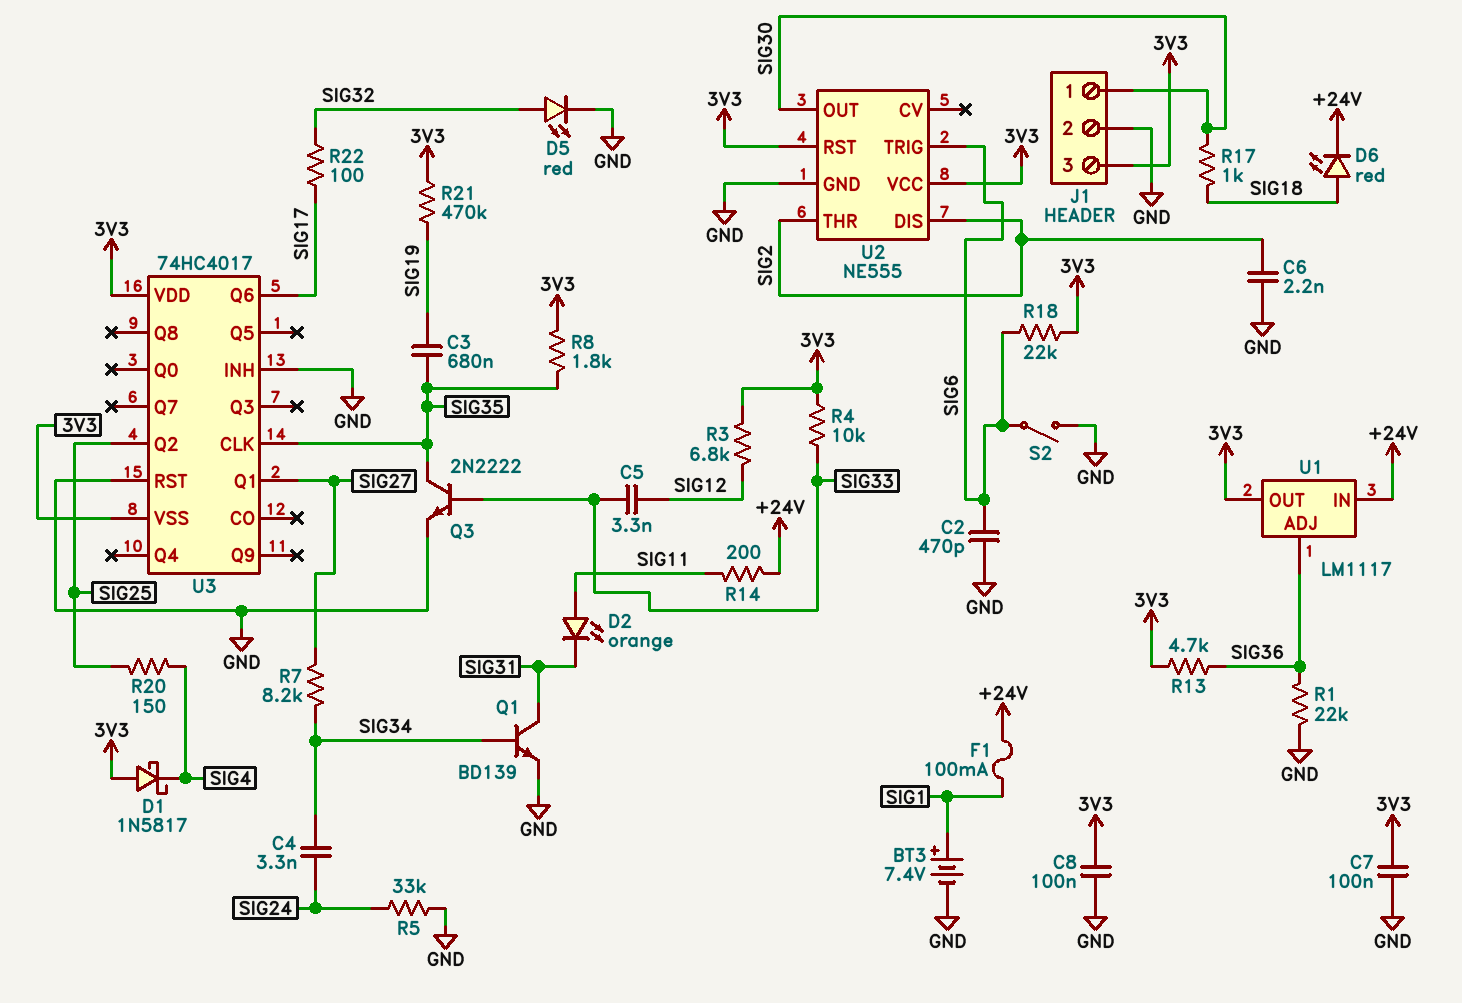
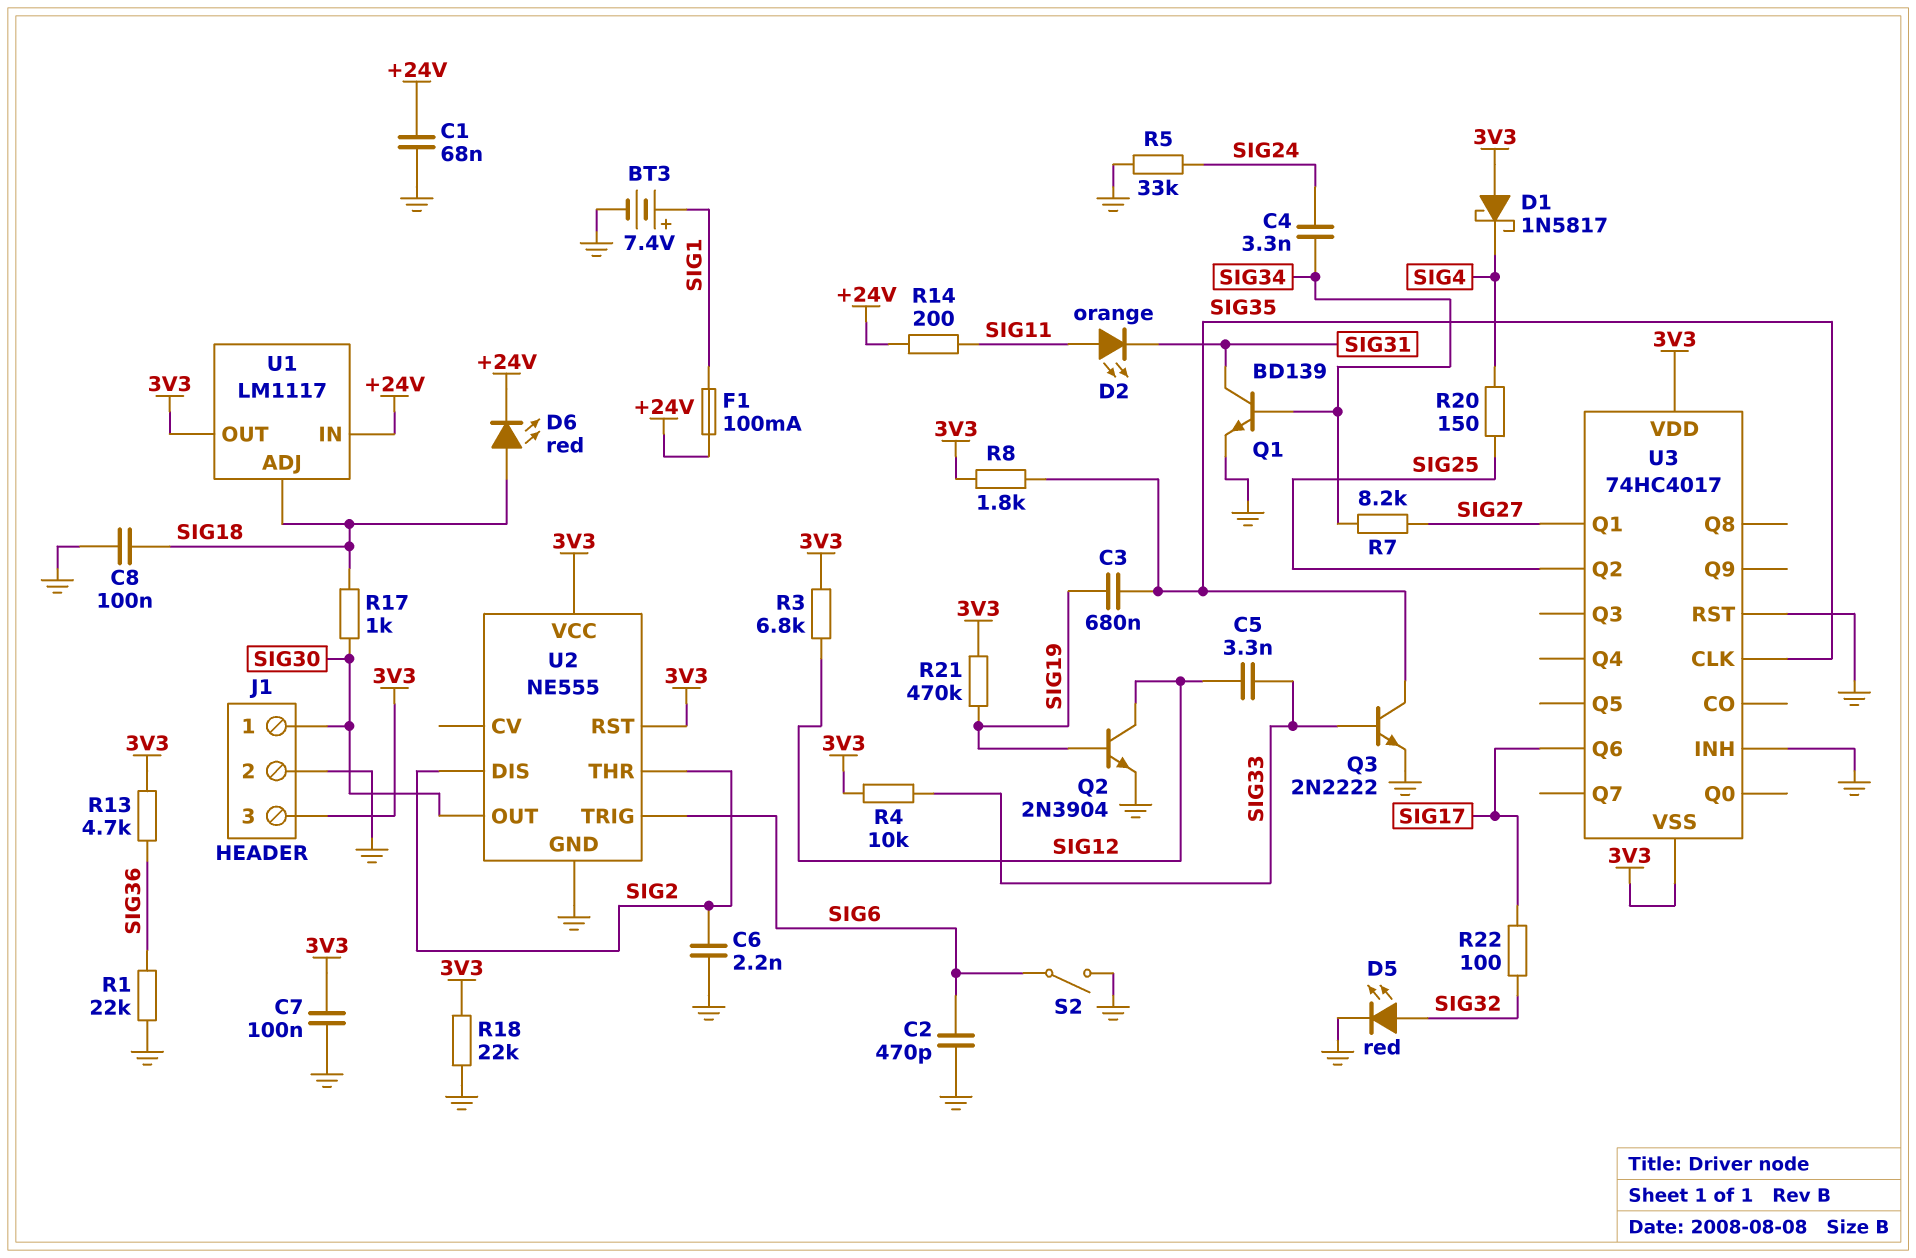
C1: none -> 68nF (+24V, GND)
C8: 100nF (3V3, GND) -> 100nF (GND, SIG18)
Q2: none -> NPN 2N3904 (B SIG19, C SIG12, E GND)
R18: 22k (3V3, SIG6) -> 22k (3V3, GND)
U1 pin ADJ: SIG36 -> SIG18

